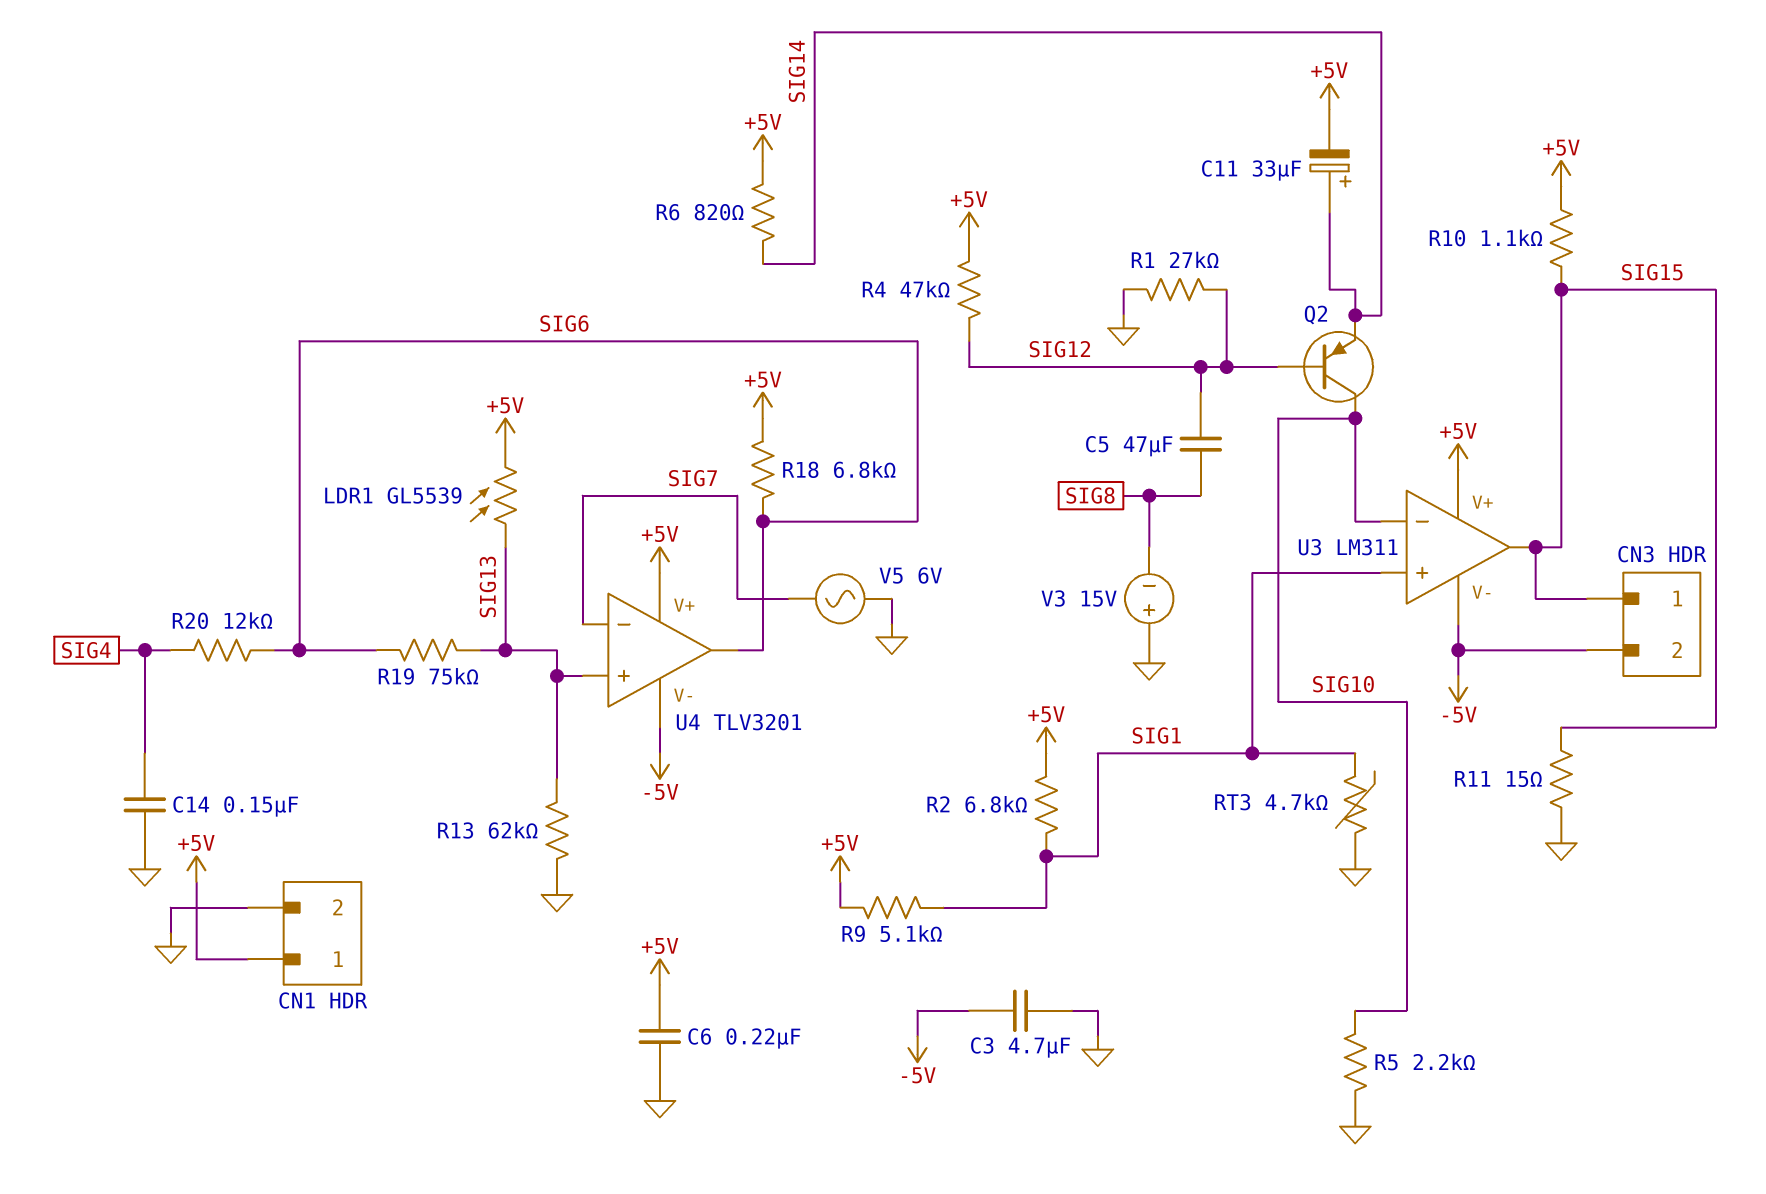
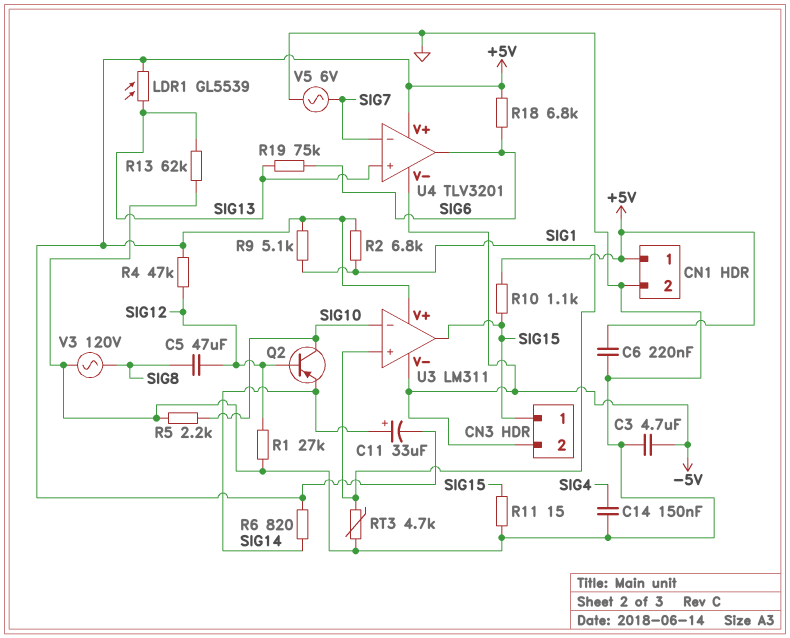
R20: 12k (SIG4, SIG6) -> none
V3: 15V (plus GND, minus SIG8) -> AC 120V (GND, SIG8)

